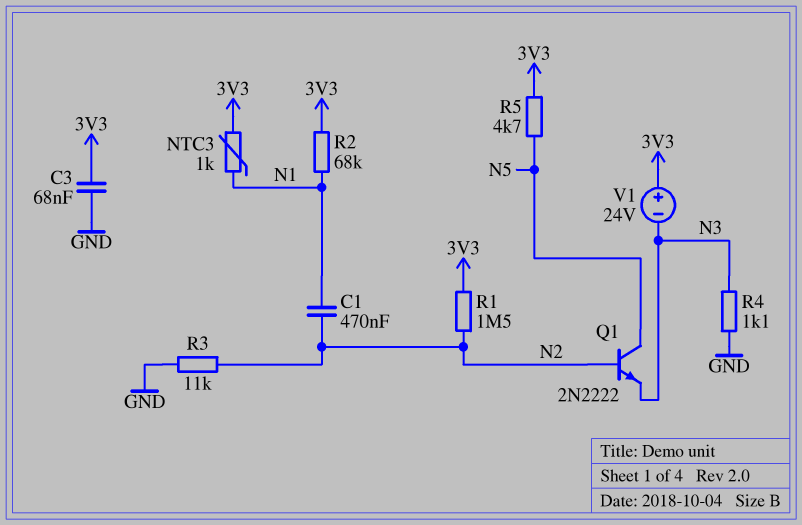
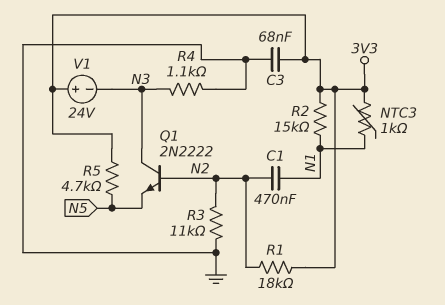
Q1: NPN 2N2222 (B N2, C N5, E N3) -> NPN 2N2222 (B N2, C N3, E N5)
R1: 1.5M (3V3, N2) -> 18k (3V3, N2)
R2: 68k (3V3, N1) -> 15k (3V3, N1)

